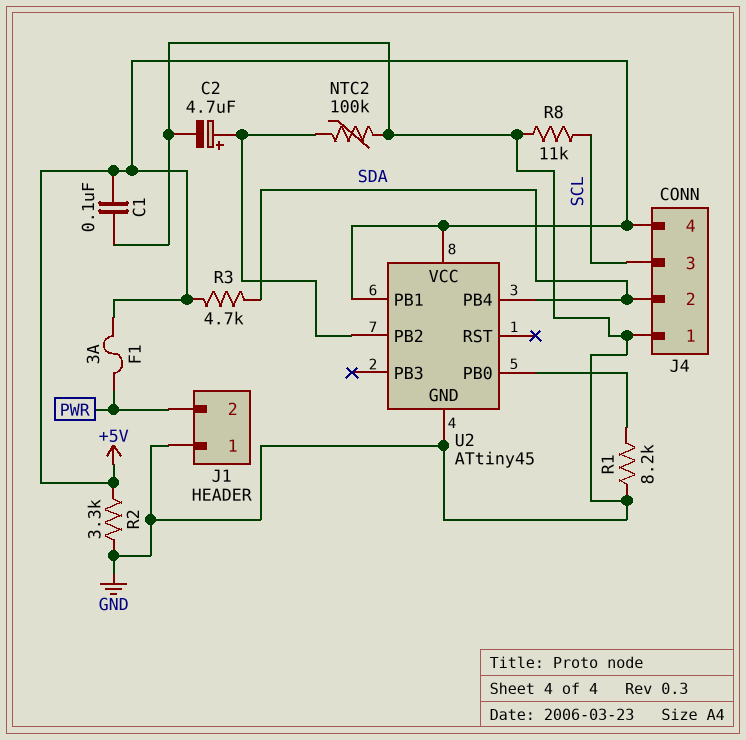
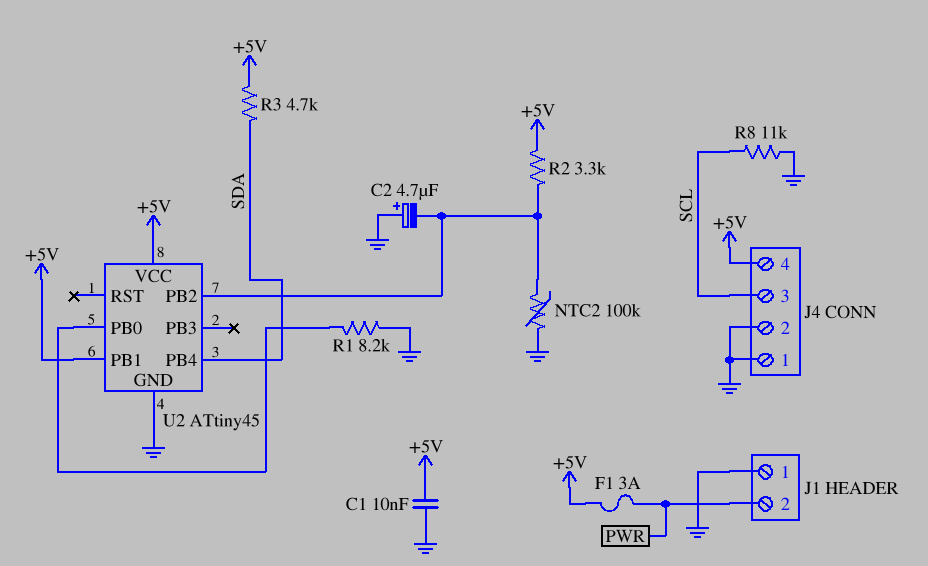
C1: 100nF (+5V, GND) -> 10nF (+5V, GND)
C2: 4.7uF (plus U2/PB2, minus GND) -> 4.7uF (plus GND, minus U2/PB2)
J4 pin 2: SDA -> GND
R2: 3.3k (+5V, GND) -> 3.3k (+5V, U2/PB2)

